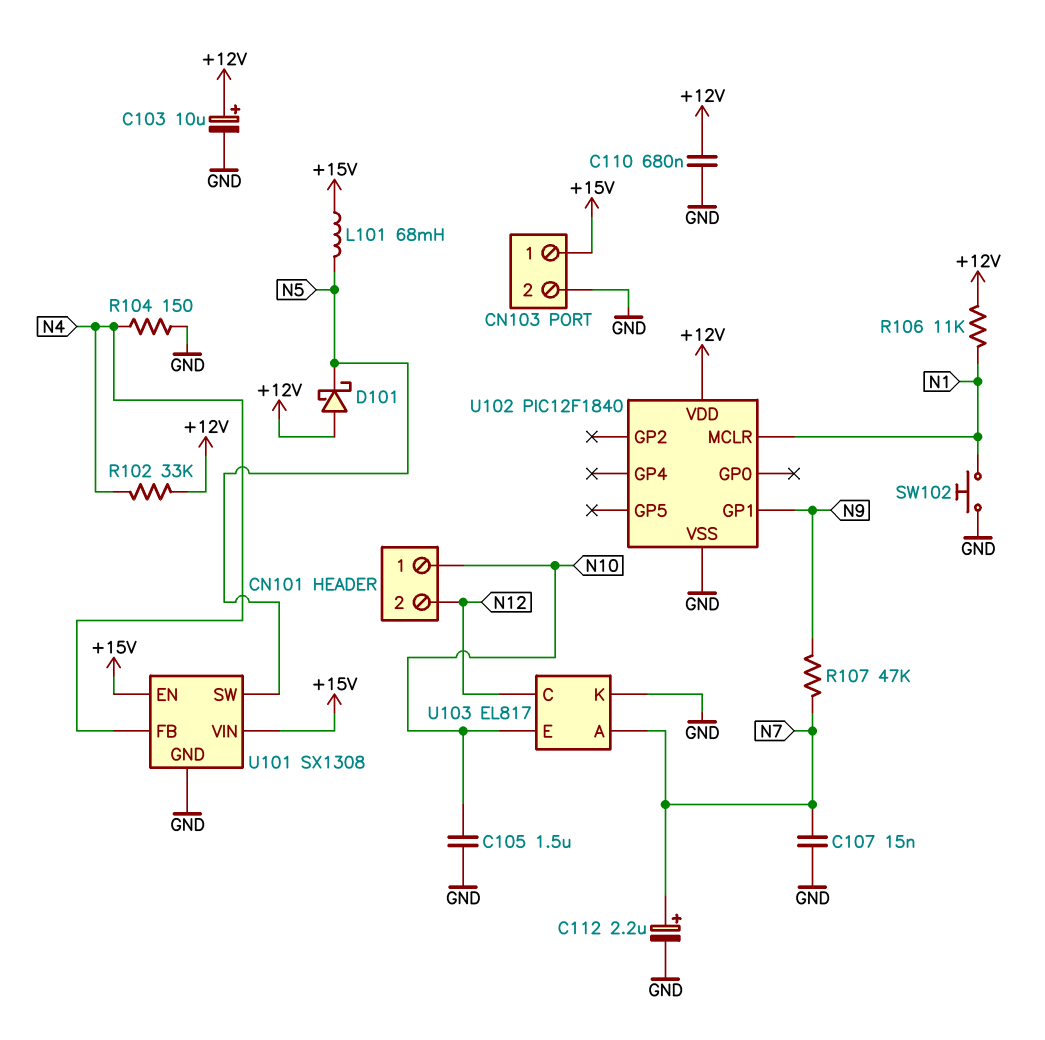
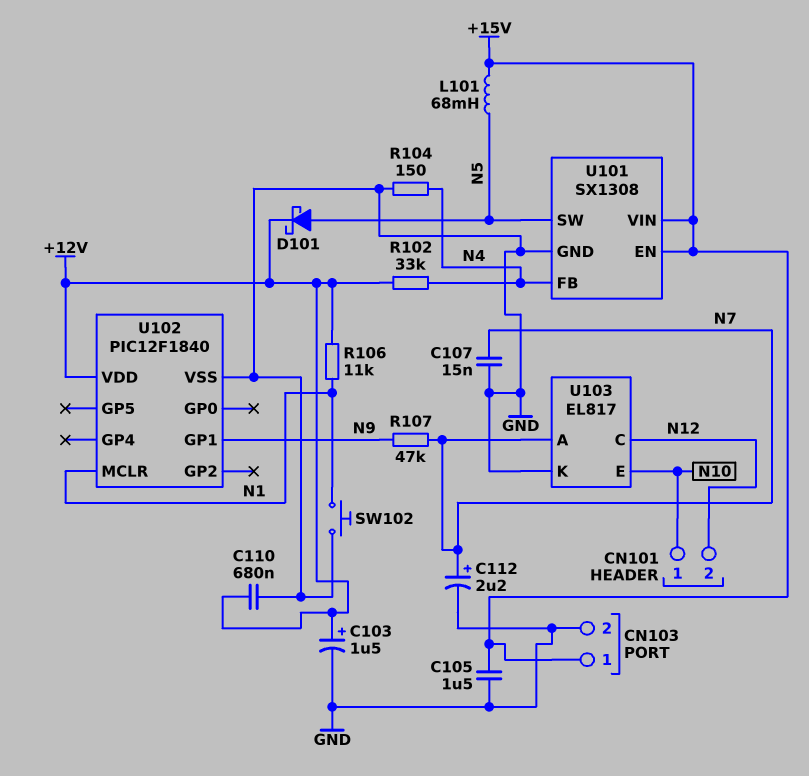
C103: 10uF (plus +12V, minus GND) -> 1.5uF (plus +12V, minus GND)
C105: 1.5uF (GND, N10) -> 1.5uF (+15V, GND)
D101: schottky (A +12V, K N5) -> schottky (A N5, K +12V)

